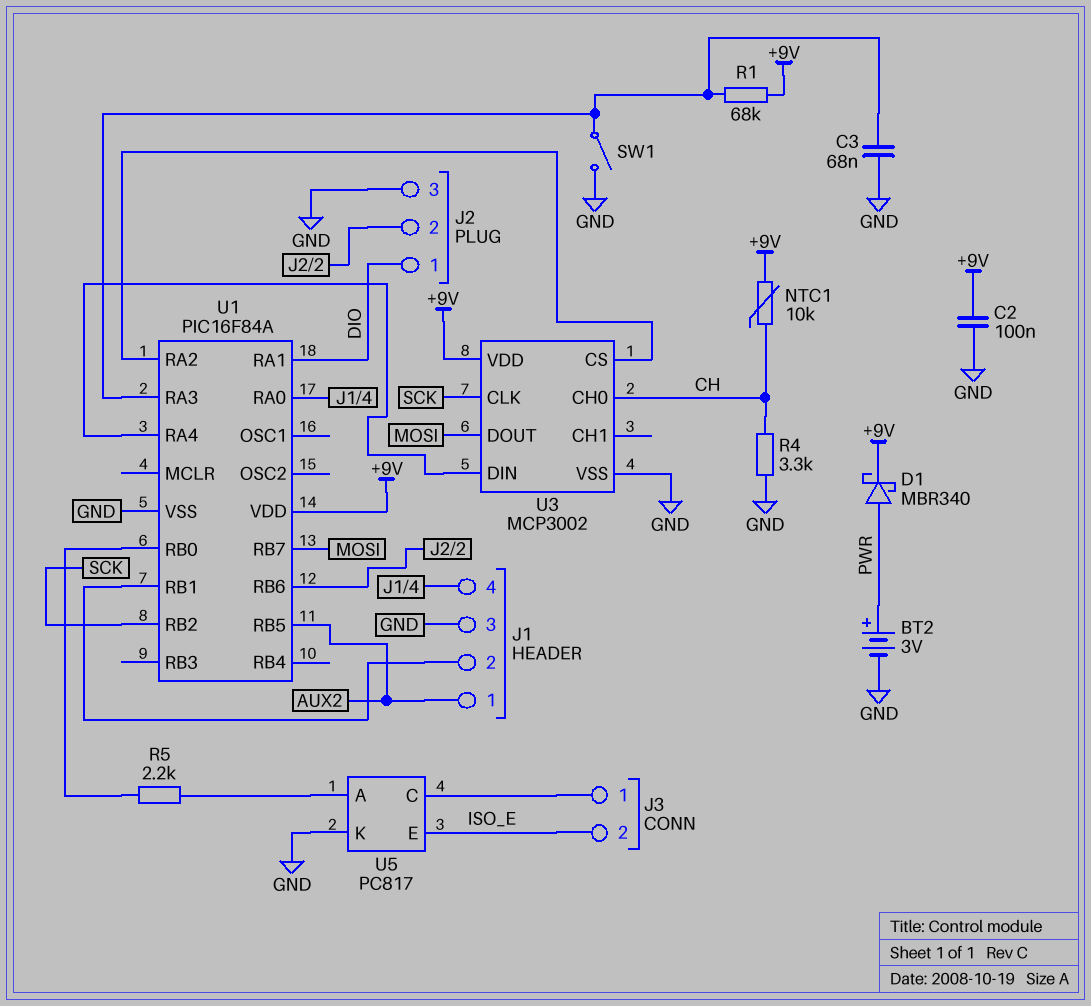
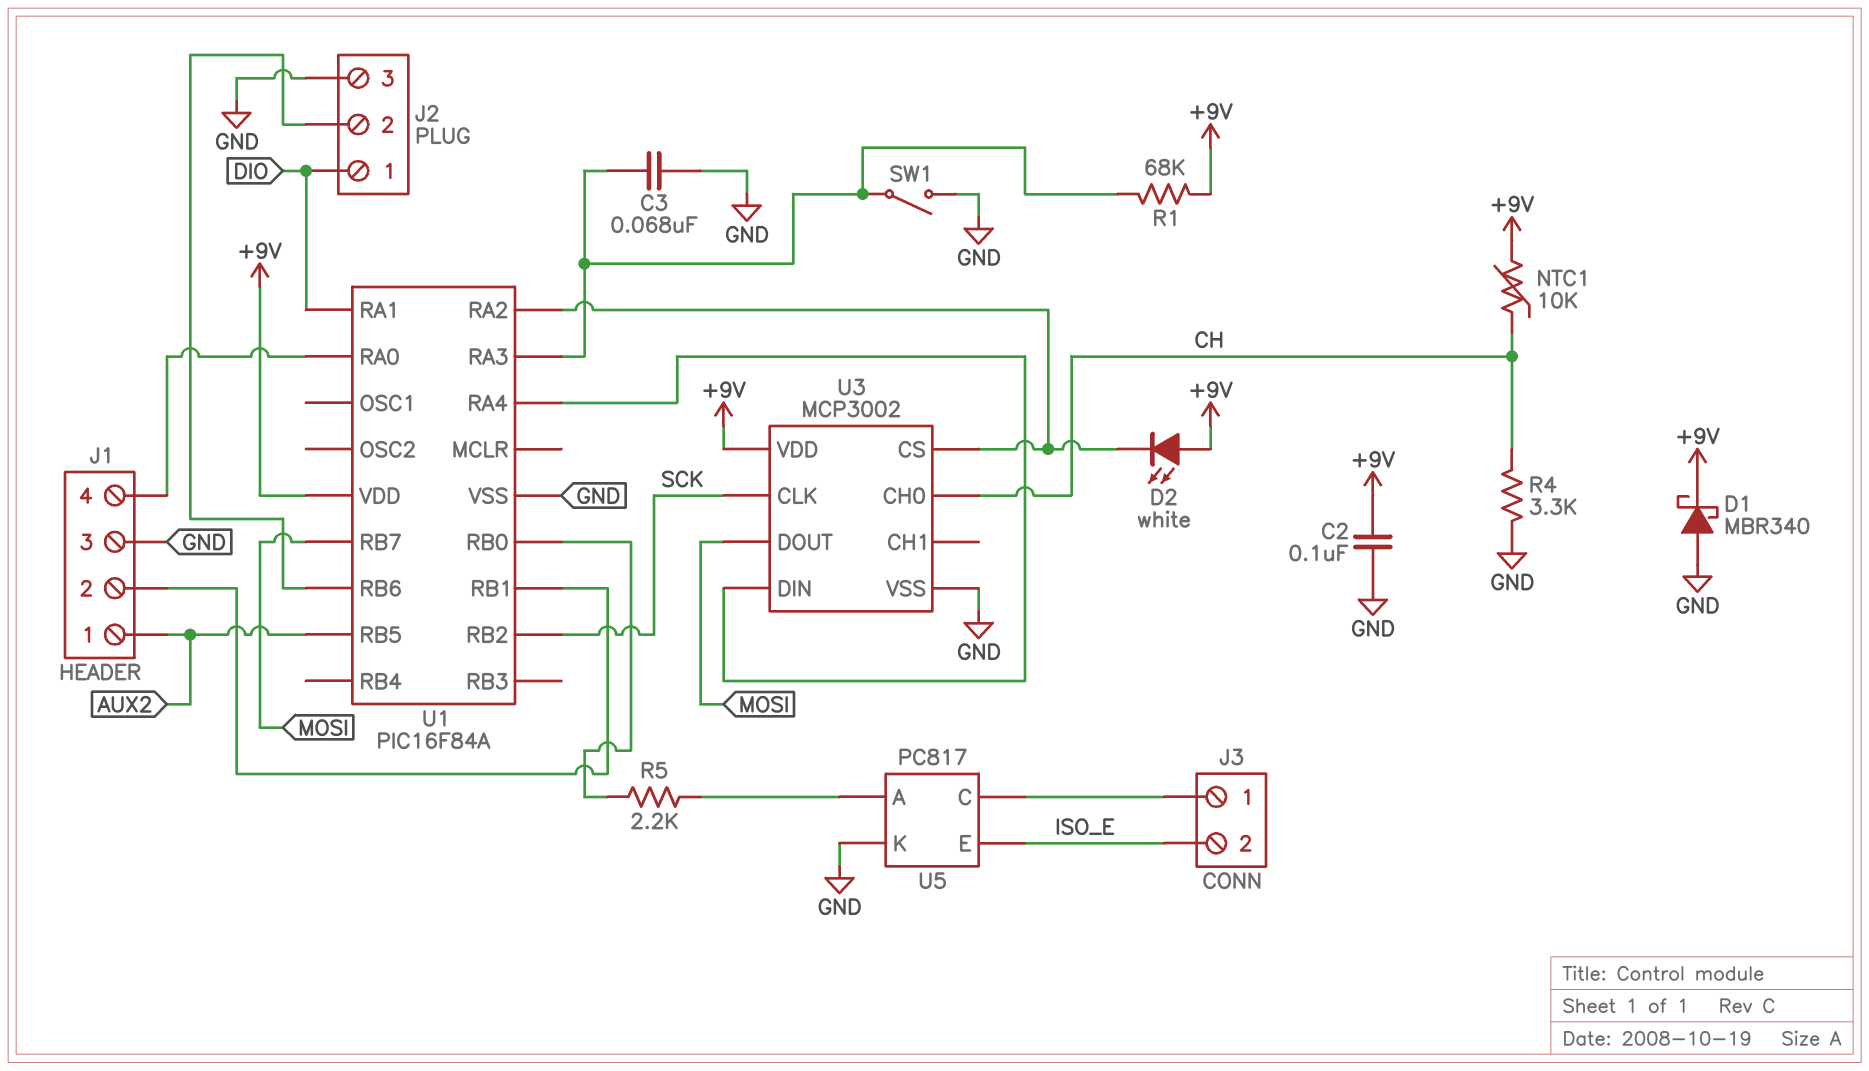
BT2: 3V (plus PWR, minus GND) -> none
D1: schottky MBR340 (A PWR, K +9V) -> schottky MBR340 (A GND, K +9V)
D2: none -> LED white (A +9V, K U1/RA2)

